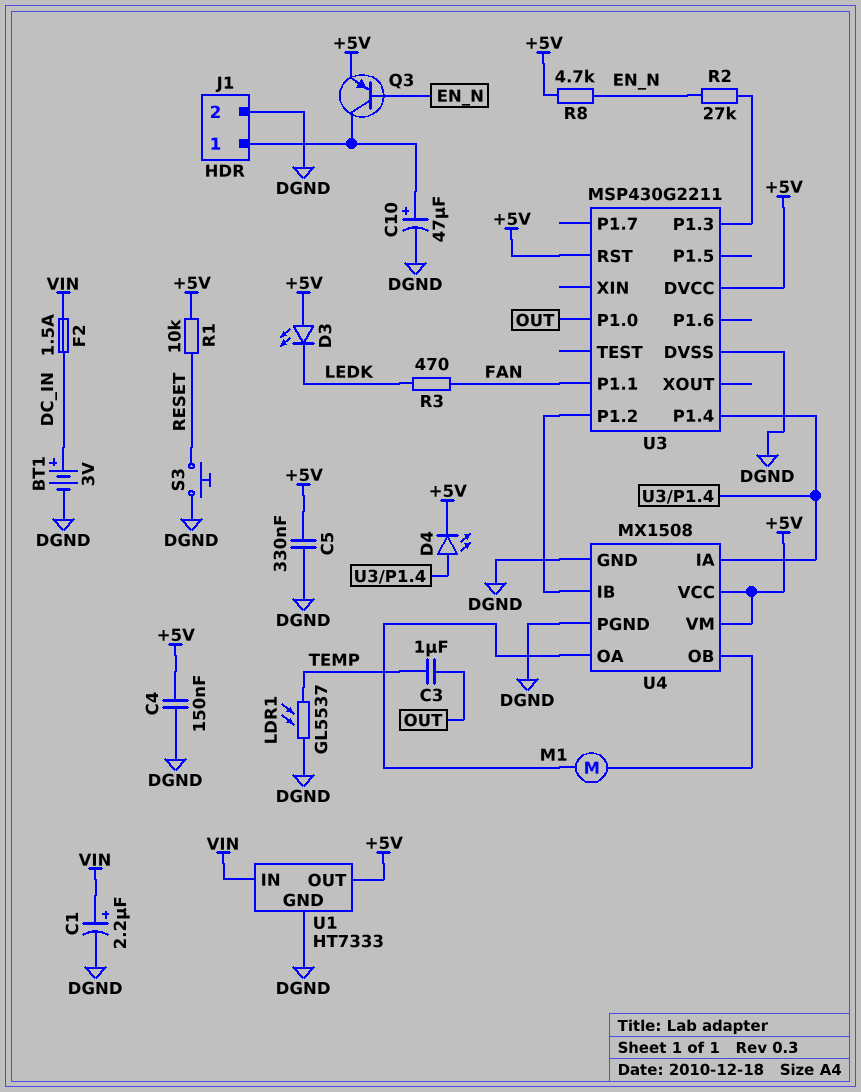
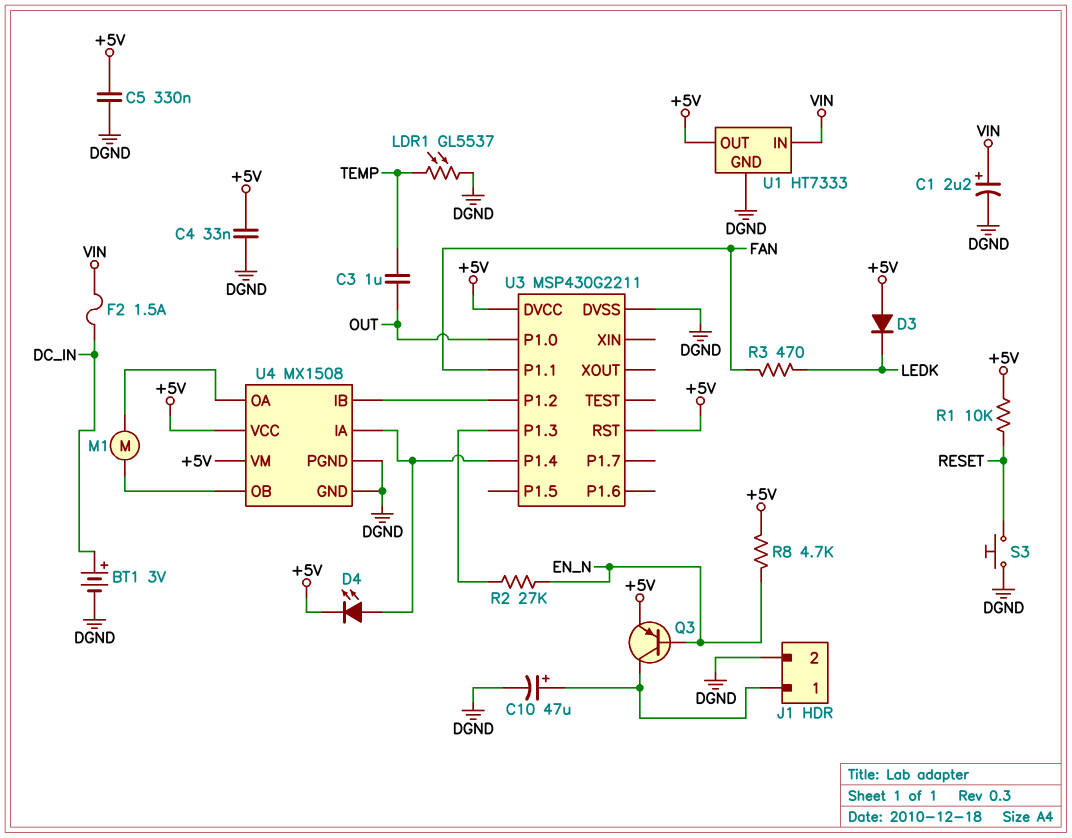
C4: 150nF (+5V, DGND) -> 33nF (+5V, DGND)
D3: LED (A +5V, K LEDK) -> diode (A +5V, K LEDK)

